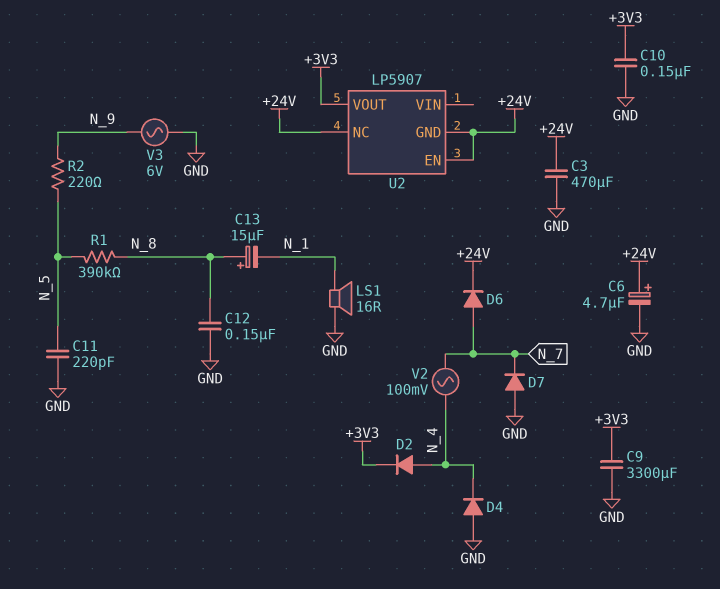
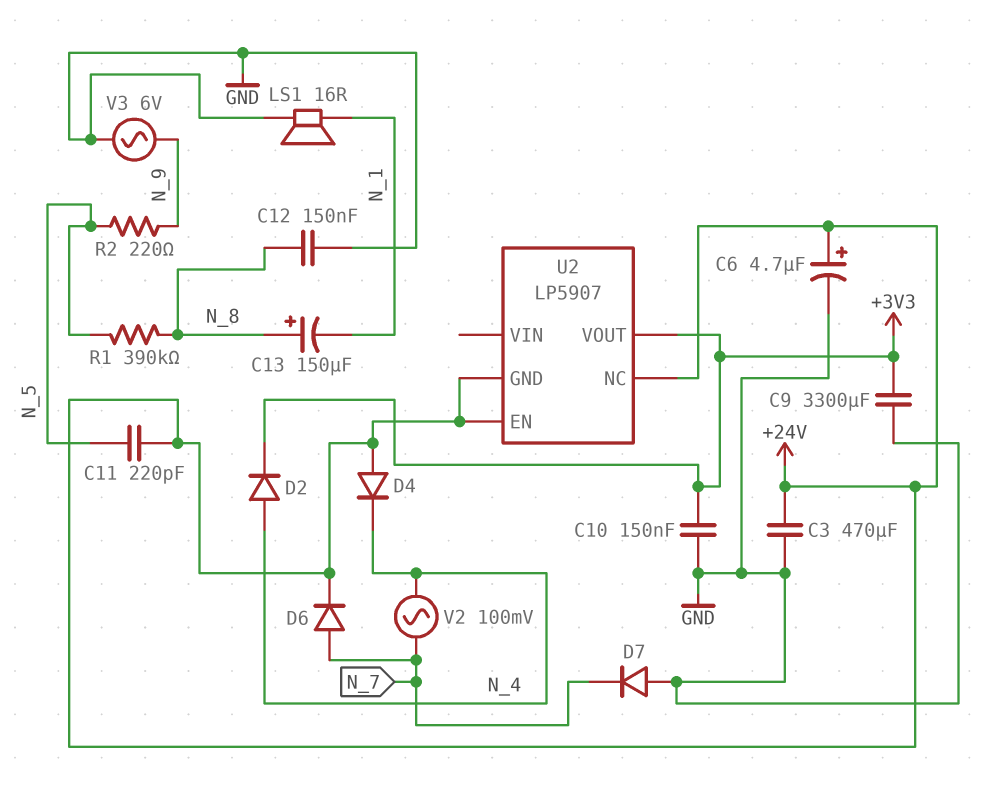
C11: 220pF (GND, N_5) -> 220pF (+24V, N_5)
C13: 15uF (plus N_8, minus N_1) -> 150uF (plus N_8, minus N_1)
D4: diode (A GND, K N_4) -> diode (A +24V, K N_4)

